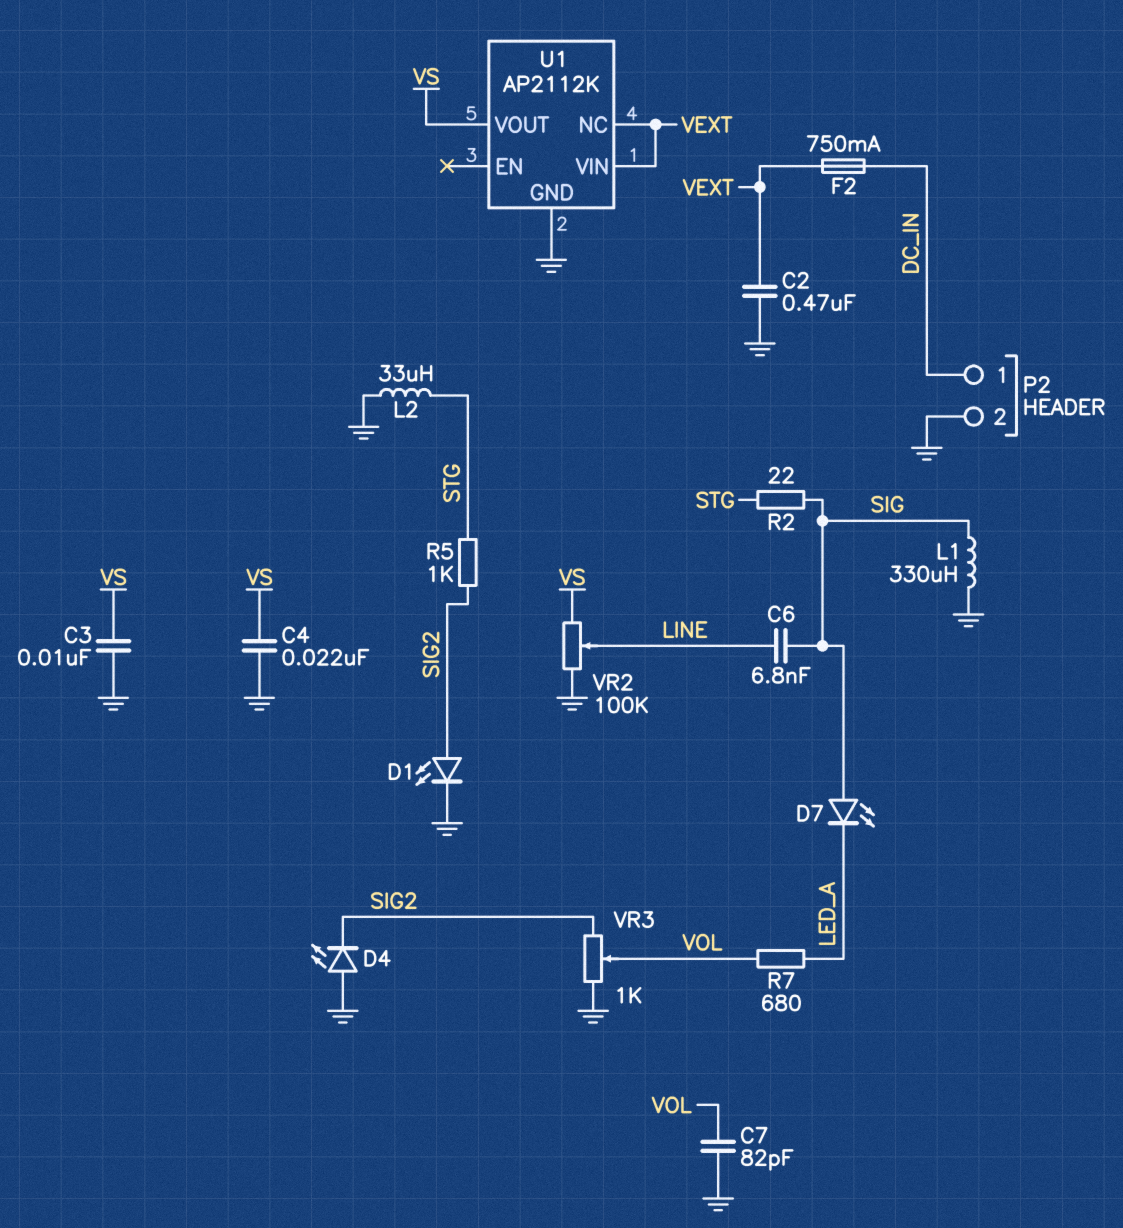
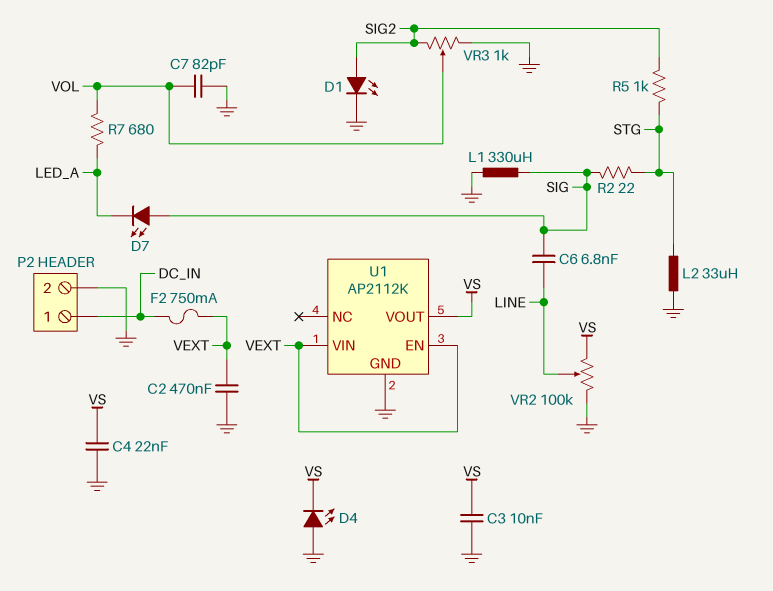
D4: LED (A GND, K SIG2) -> LED (A GND, K VS)
U1 pin EN: none -> VEXT
U1 pin NC: VEXT -> none

